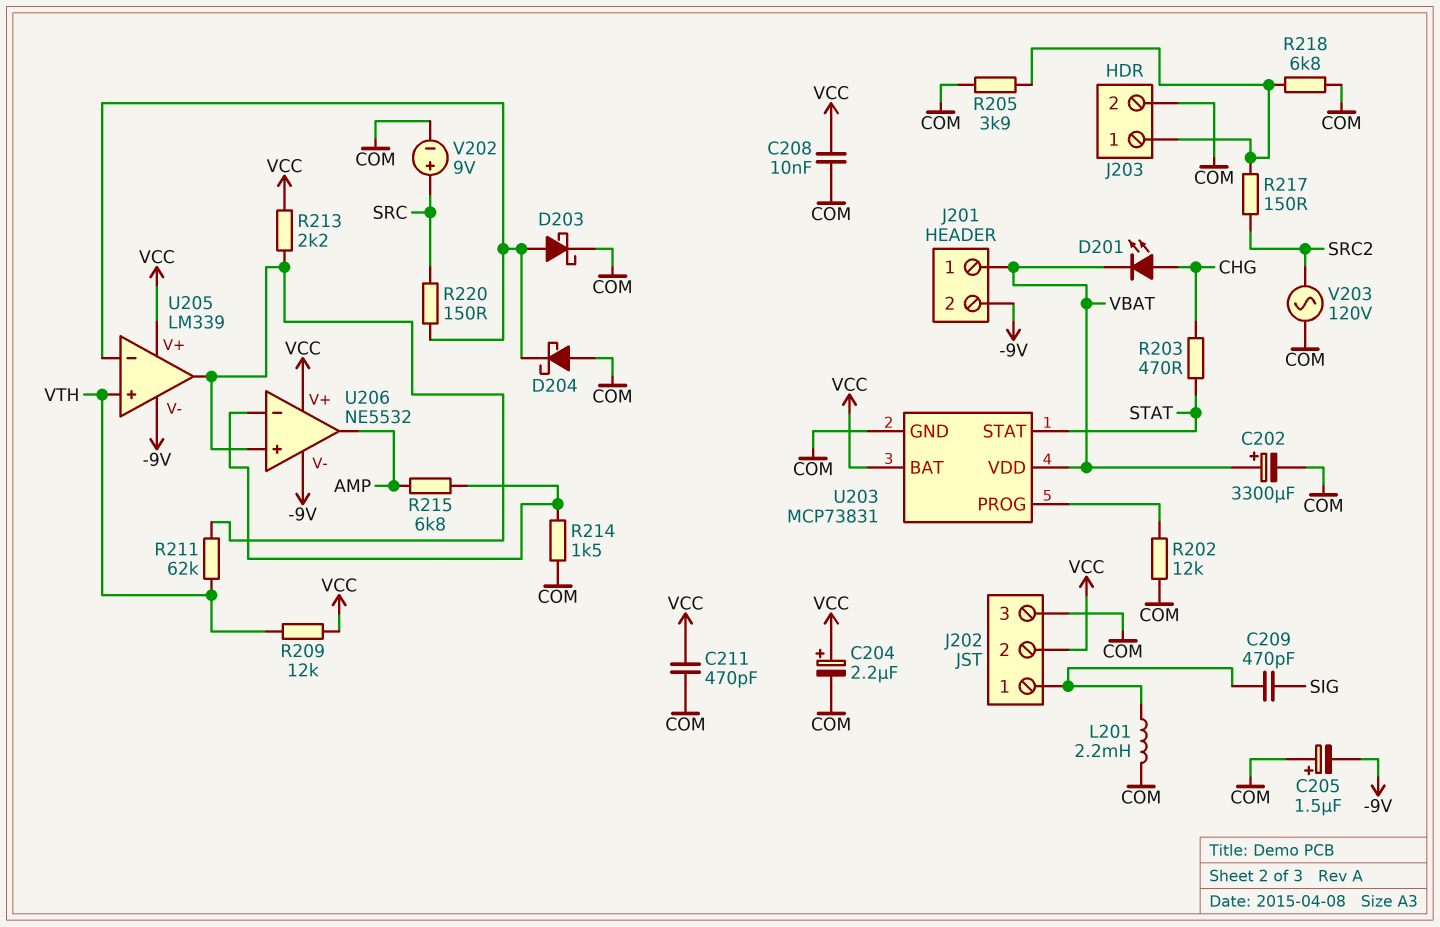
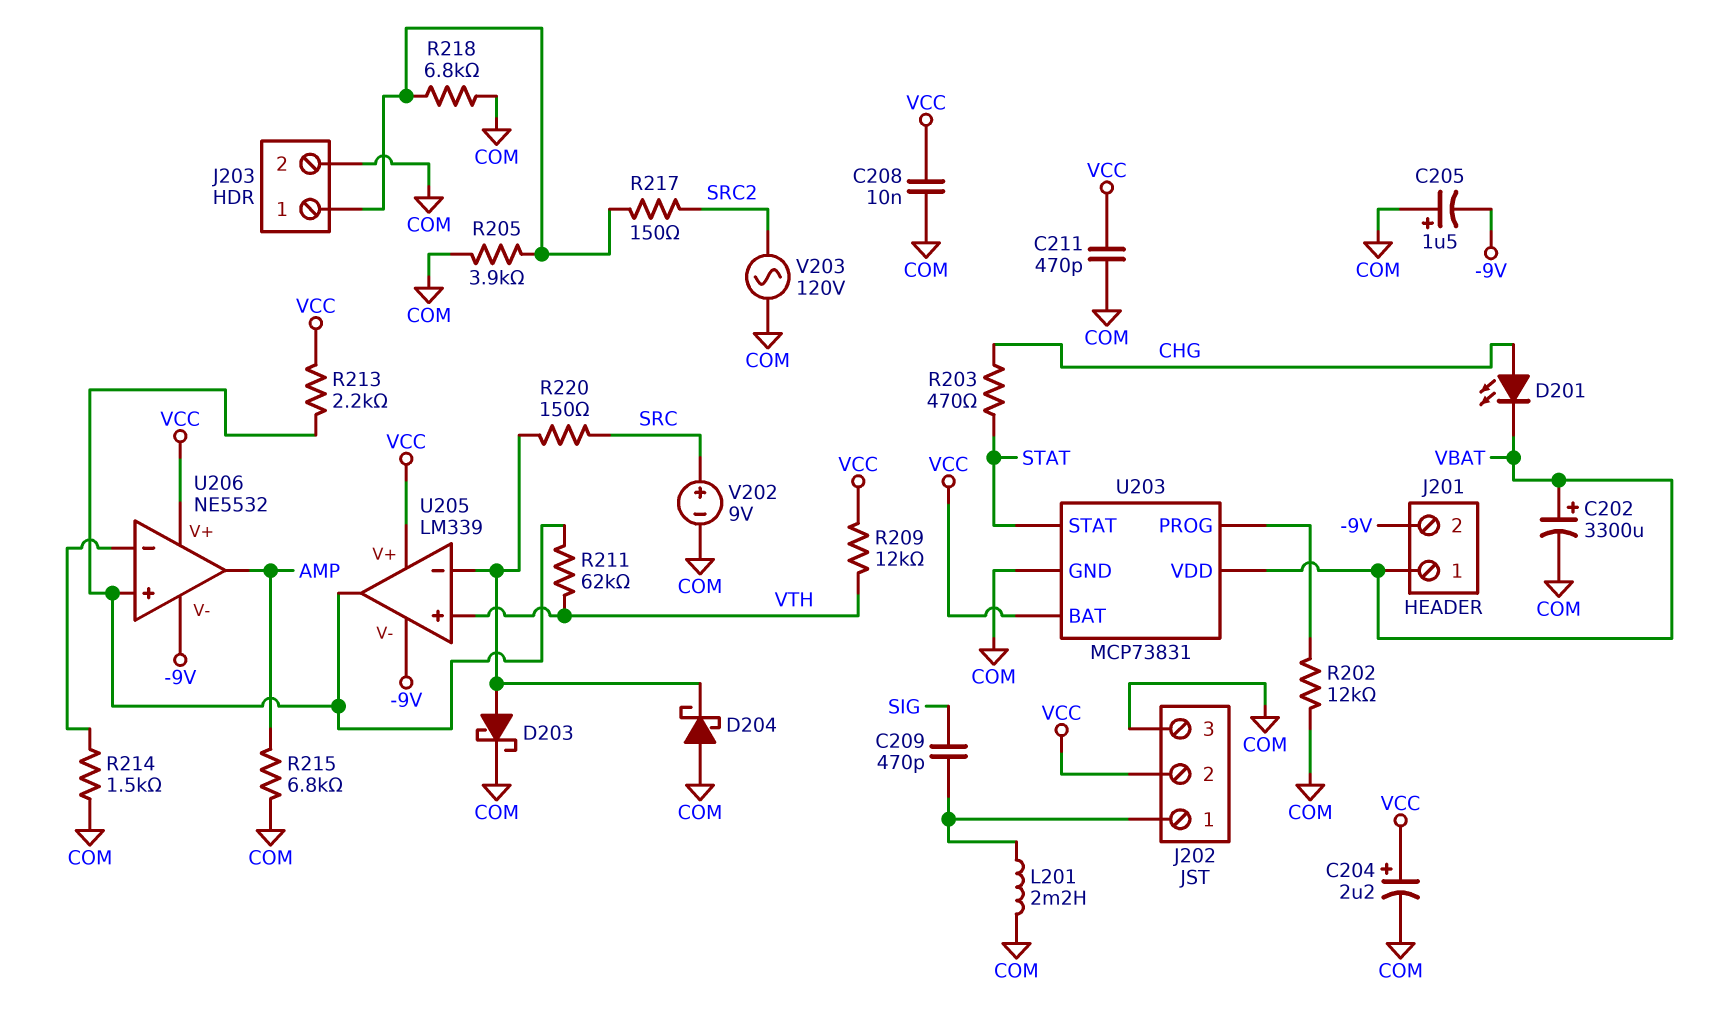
R215: 6.8k (AMP, U206/in-) -> 6.8k (AMP, COM)

